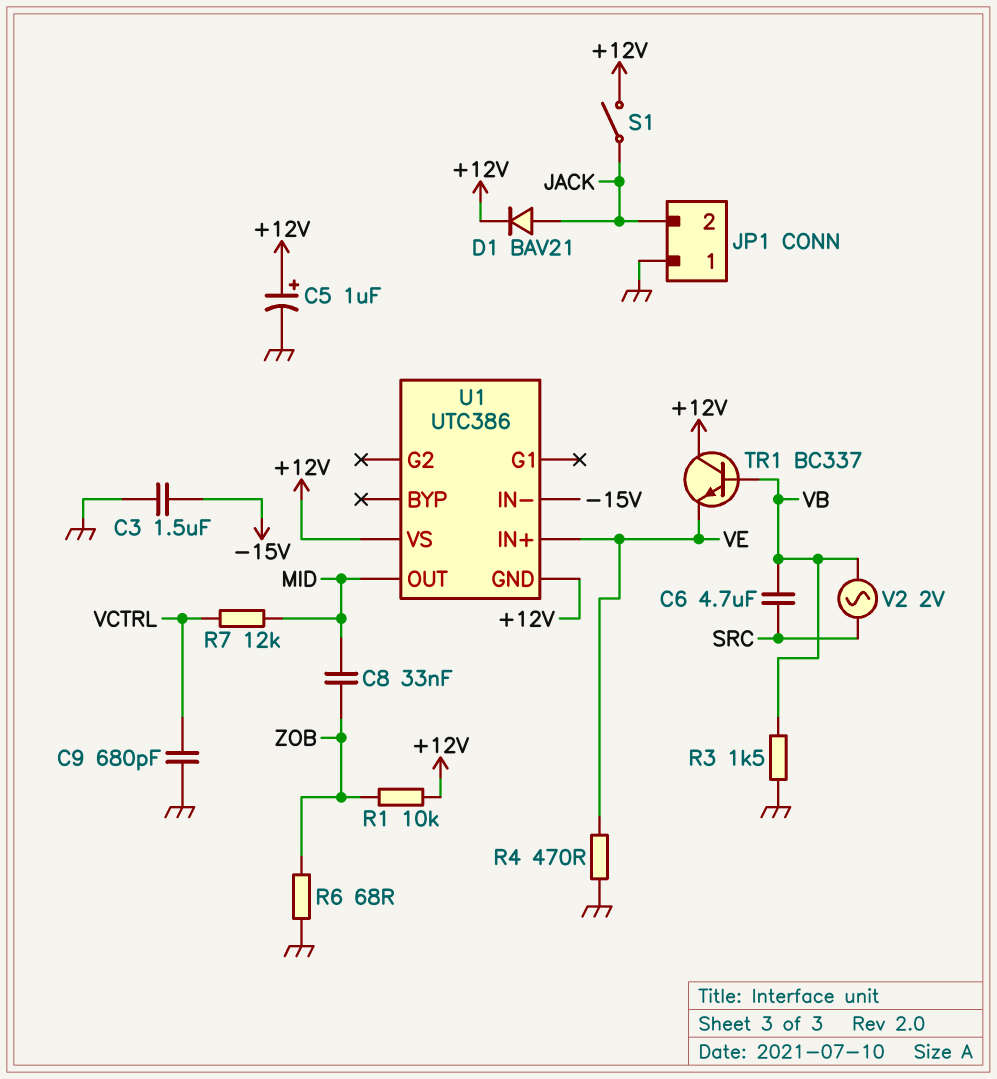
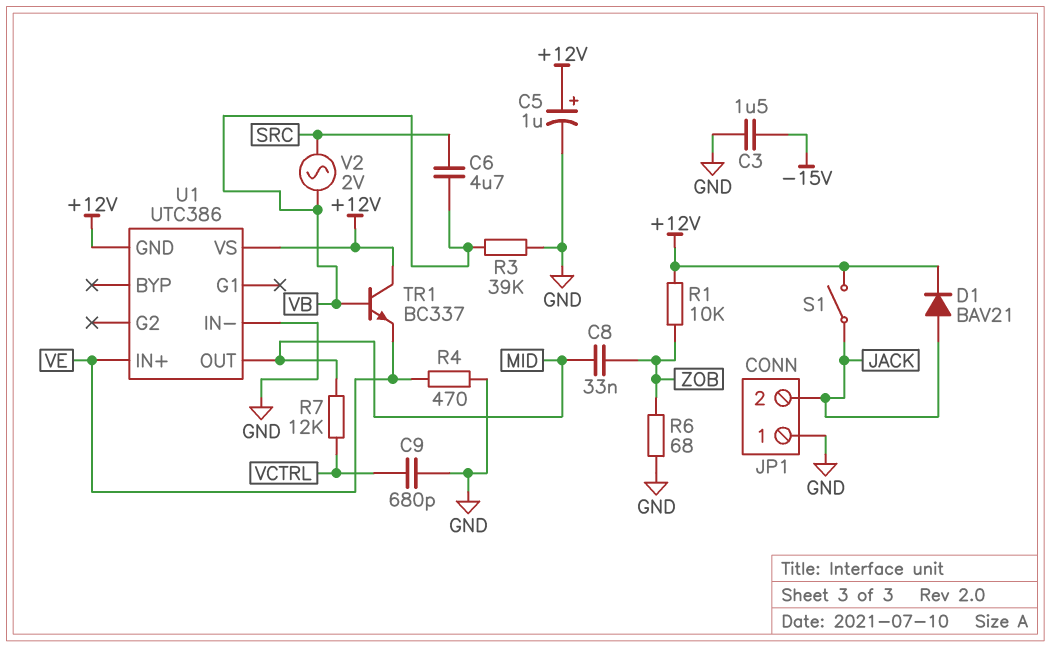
R3: 1.5k (GND, VB) -> 39k (GND, VB)
U1 pin IN-: -15V -> GND

